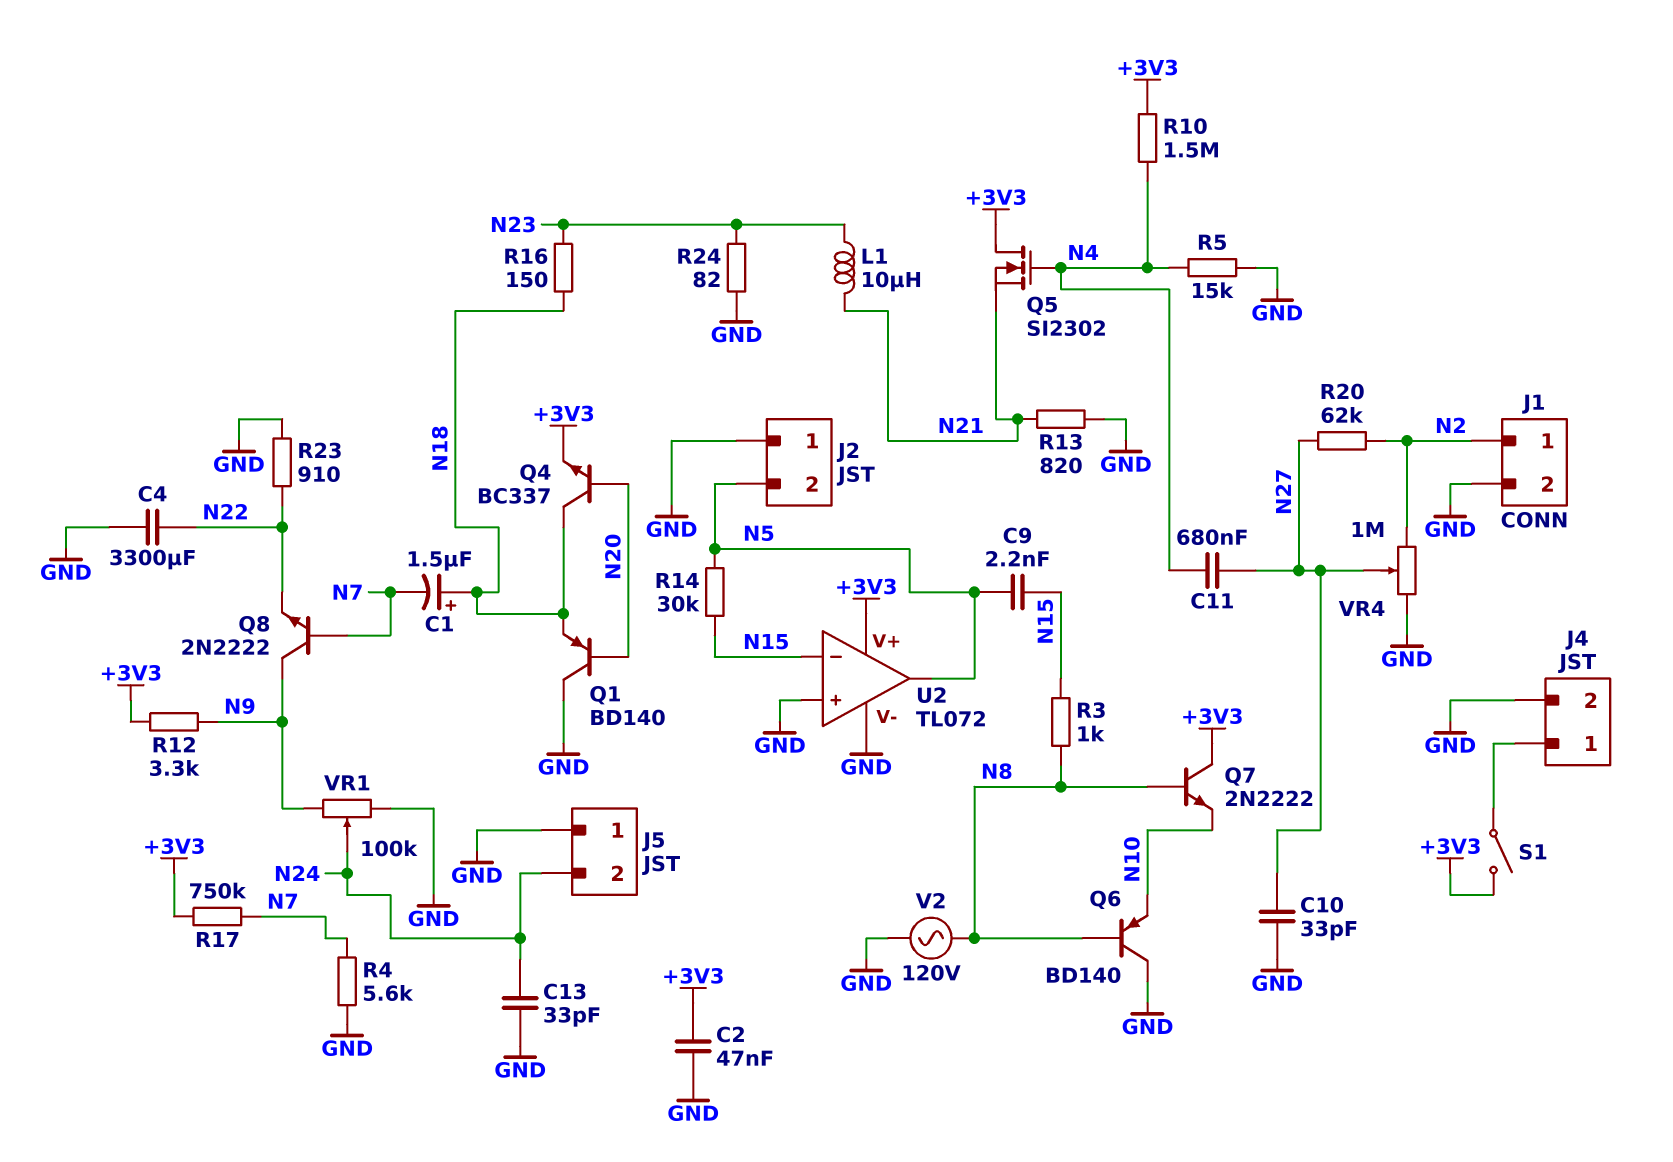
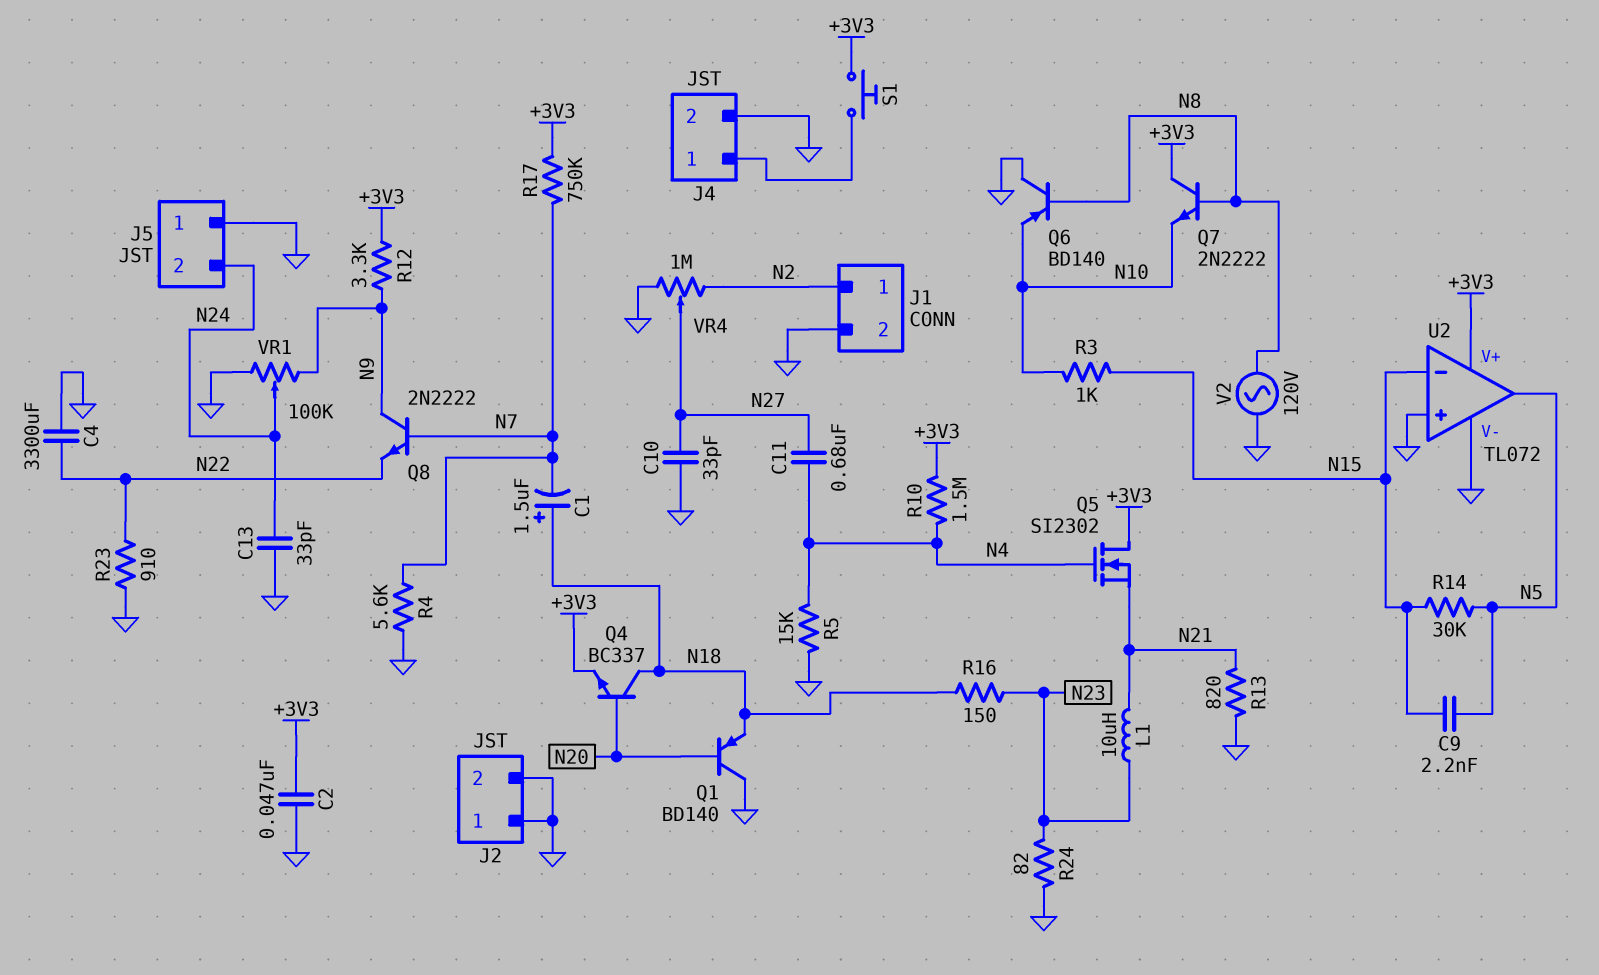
J2 pin 2: N5 -> GND
R3: 1k (N8, N15) -> 1k (N10, N15)
R20: 62k (N2, N27) -> none
S1: switch (+3V3, J4/1) -> button (+3V3, J4/1)

